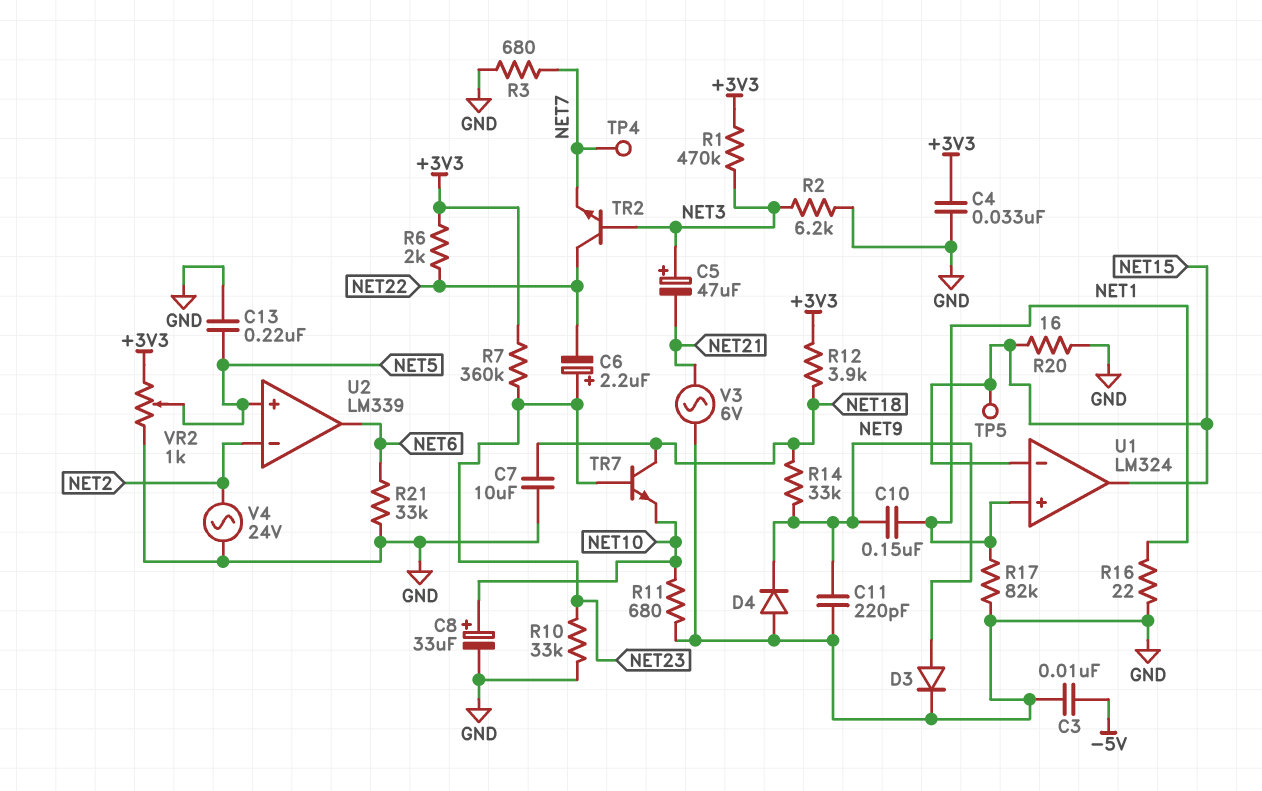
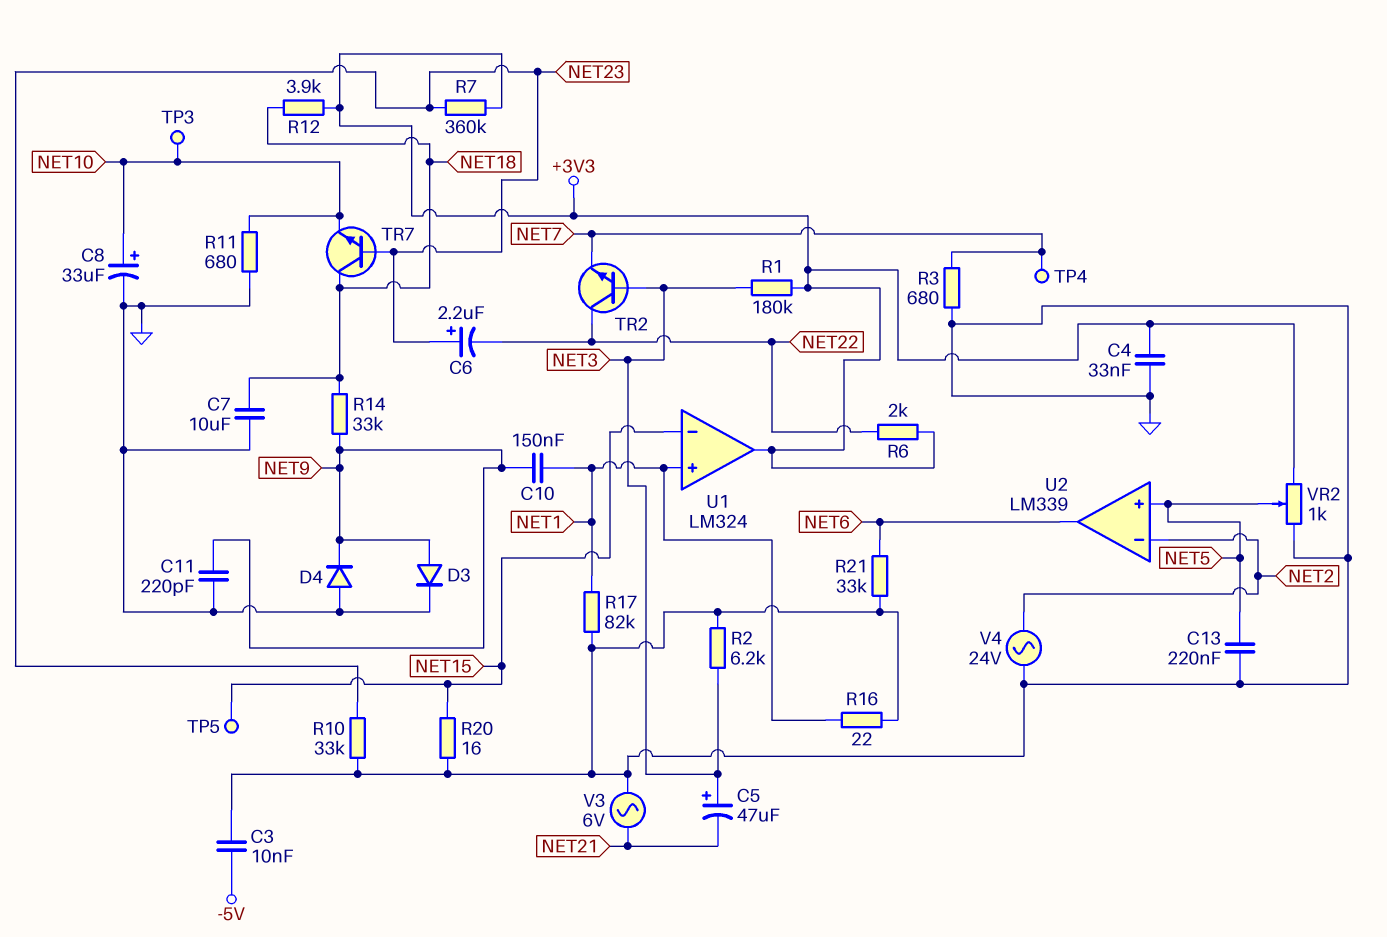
R1: 470k (+3V3, NET3) -> 180k (+3V3, NET3)
TP3: none -> test point (NET10)
U1 pin out: NET15 -> +3V3

